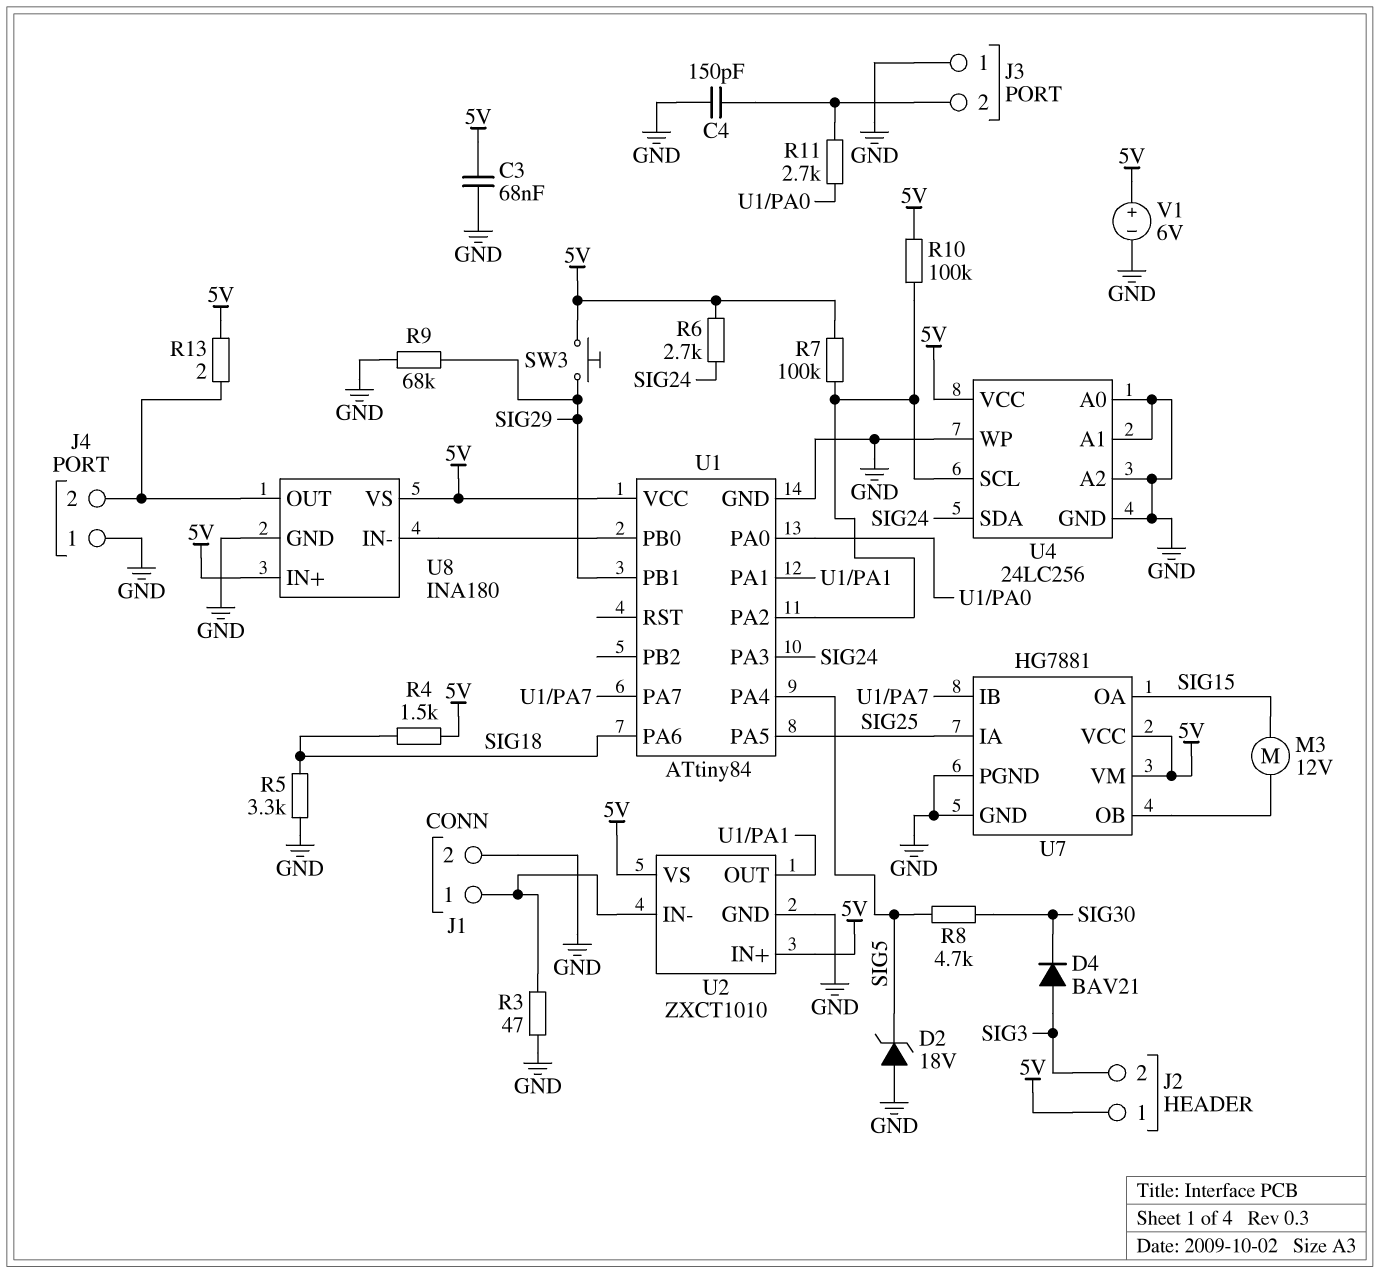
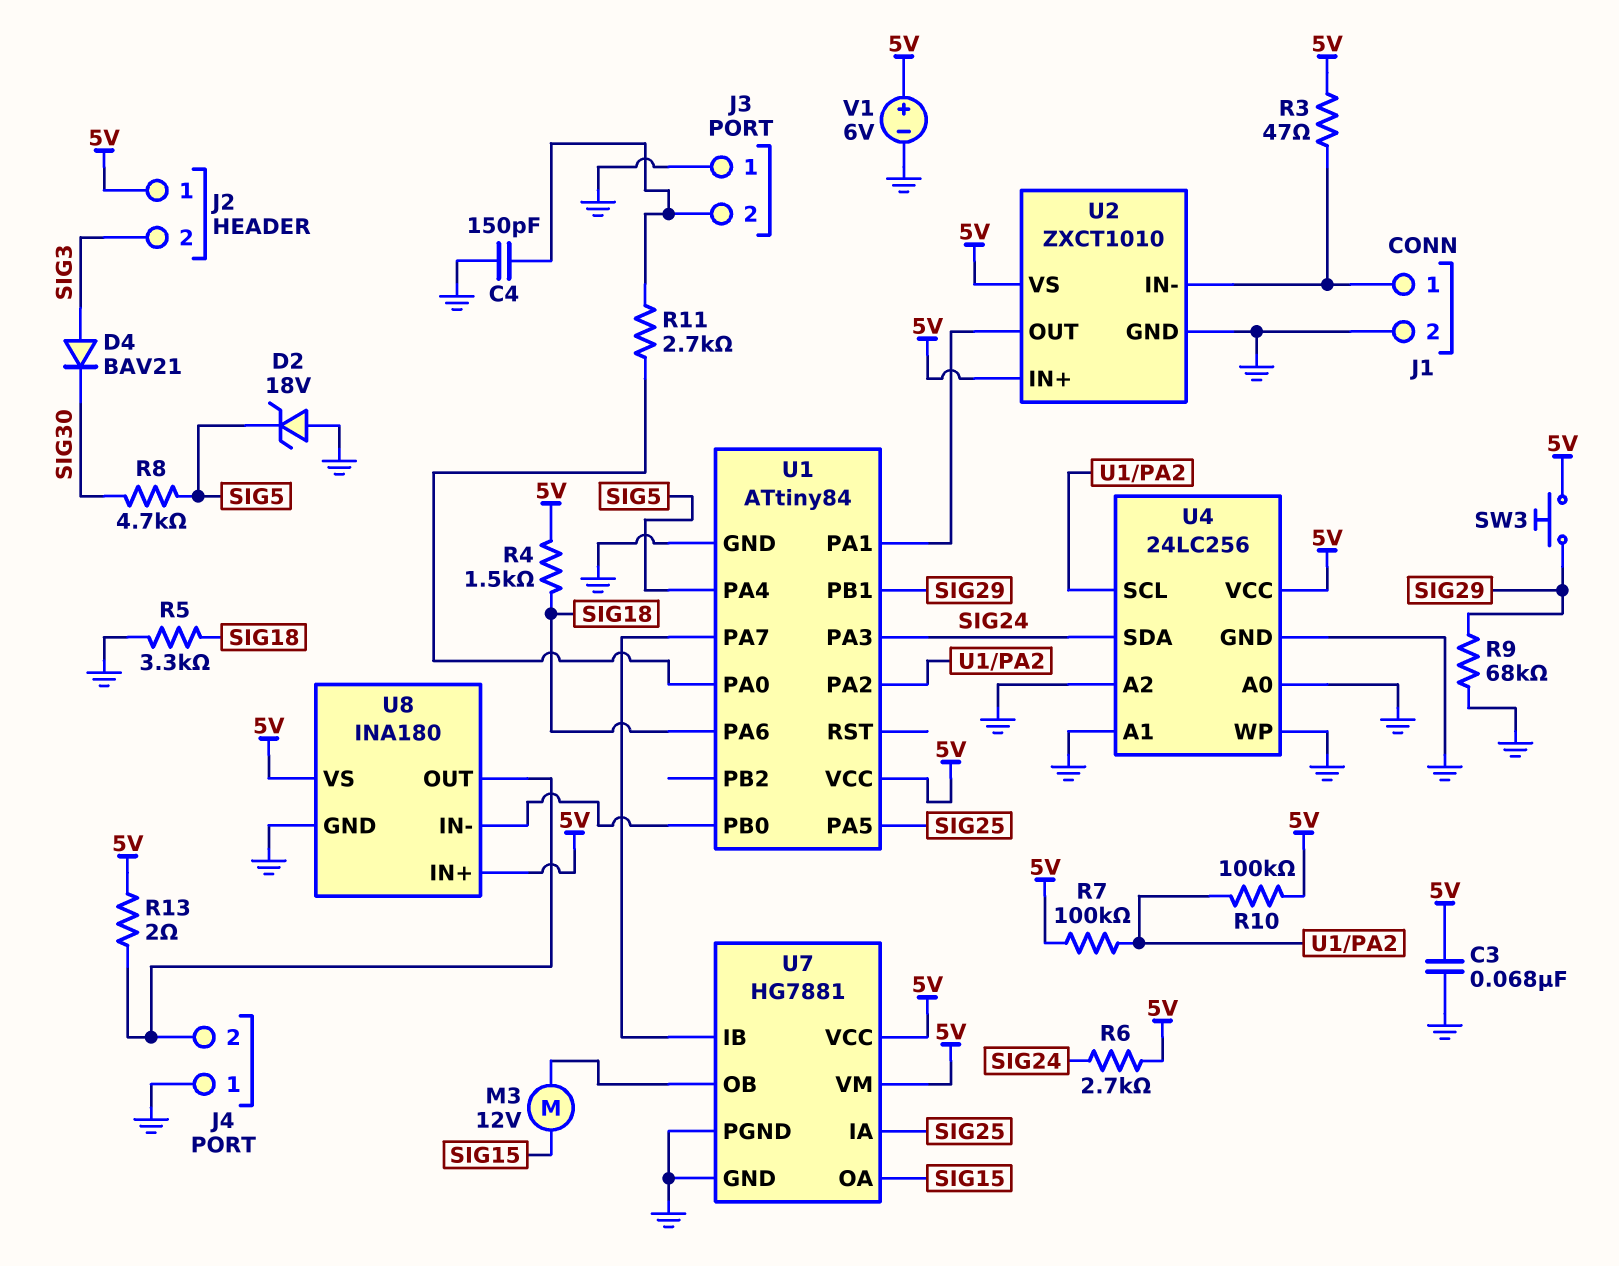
R3: 47 (GND, J1/1) -> 47 (5V, J1/1)

